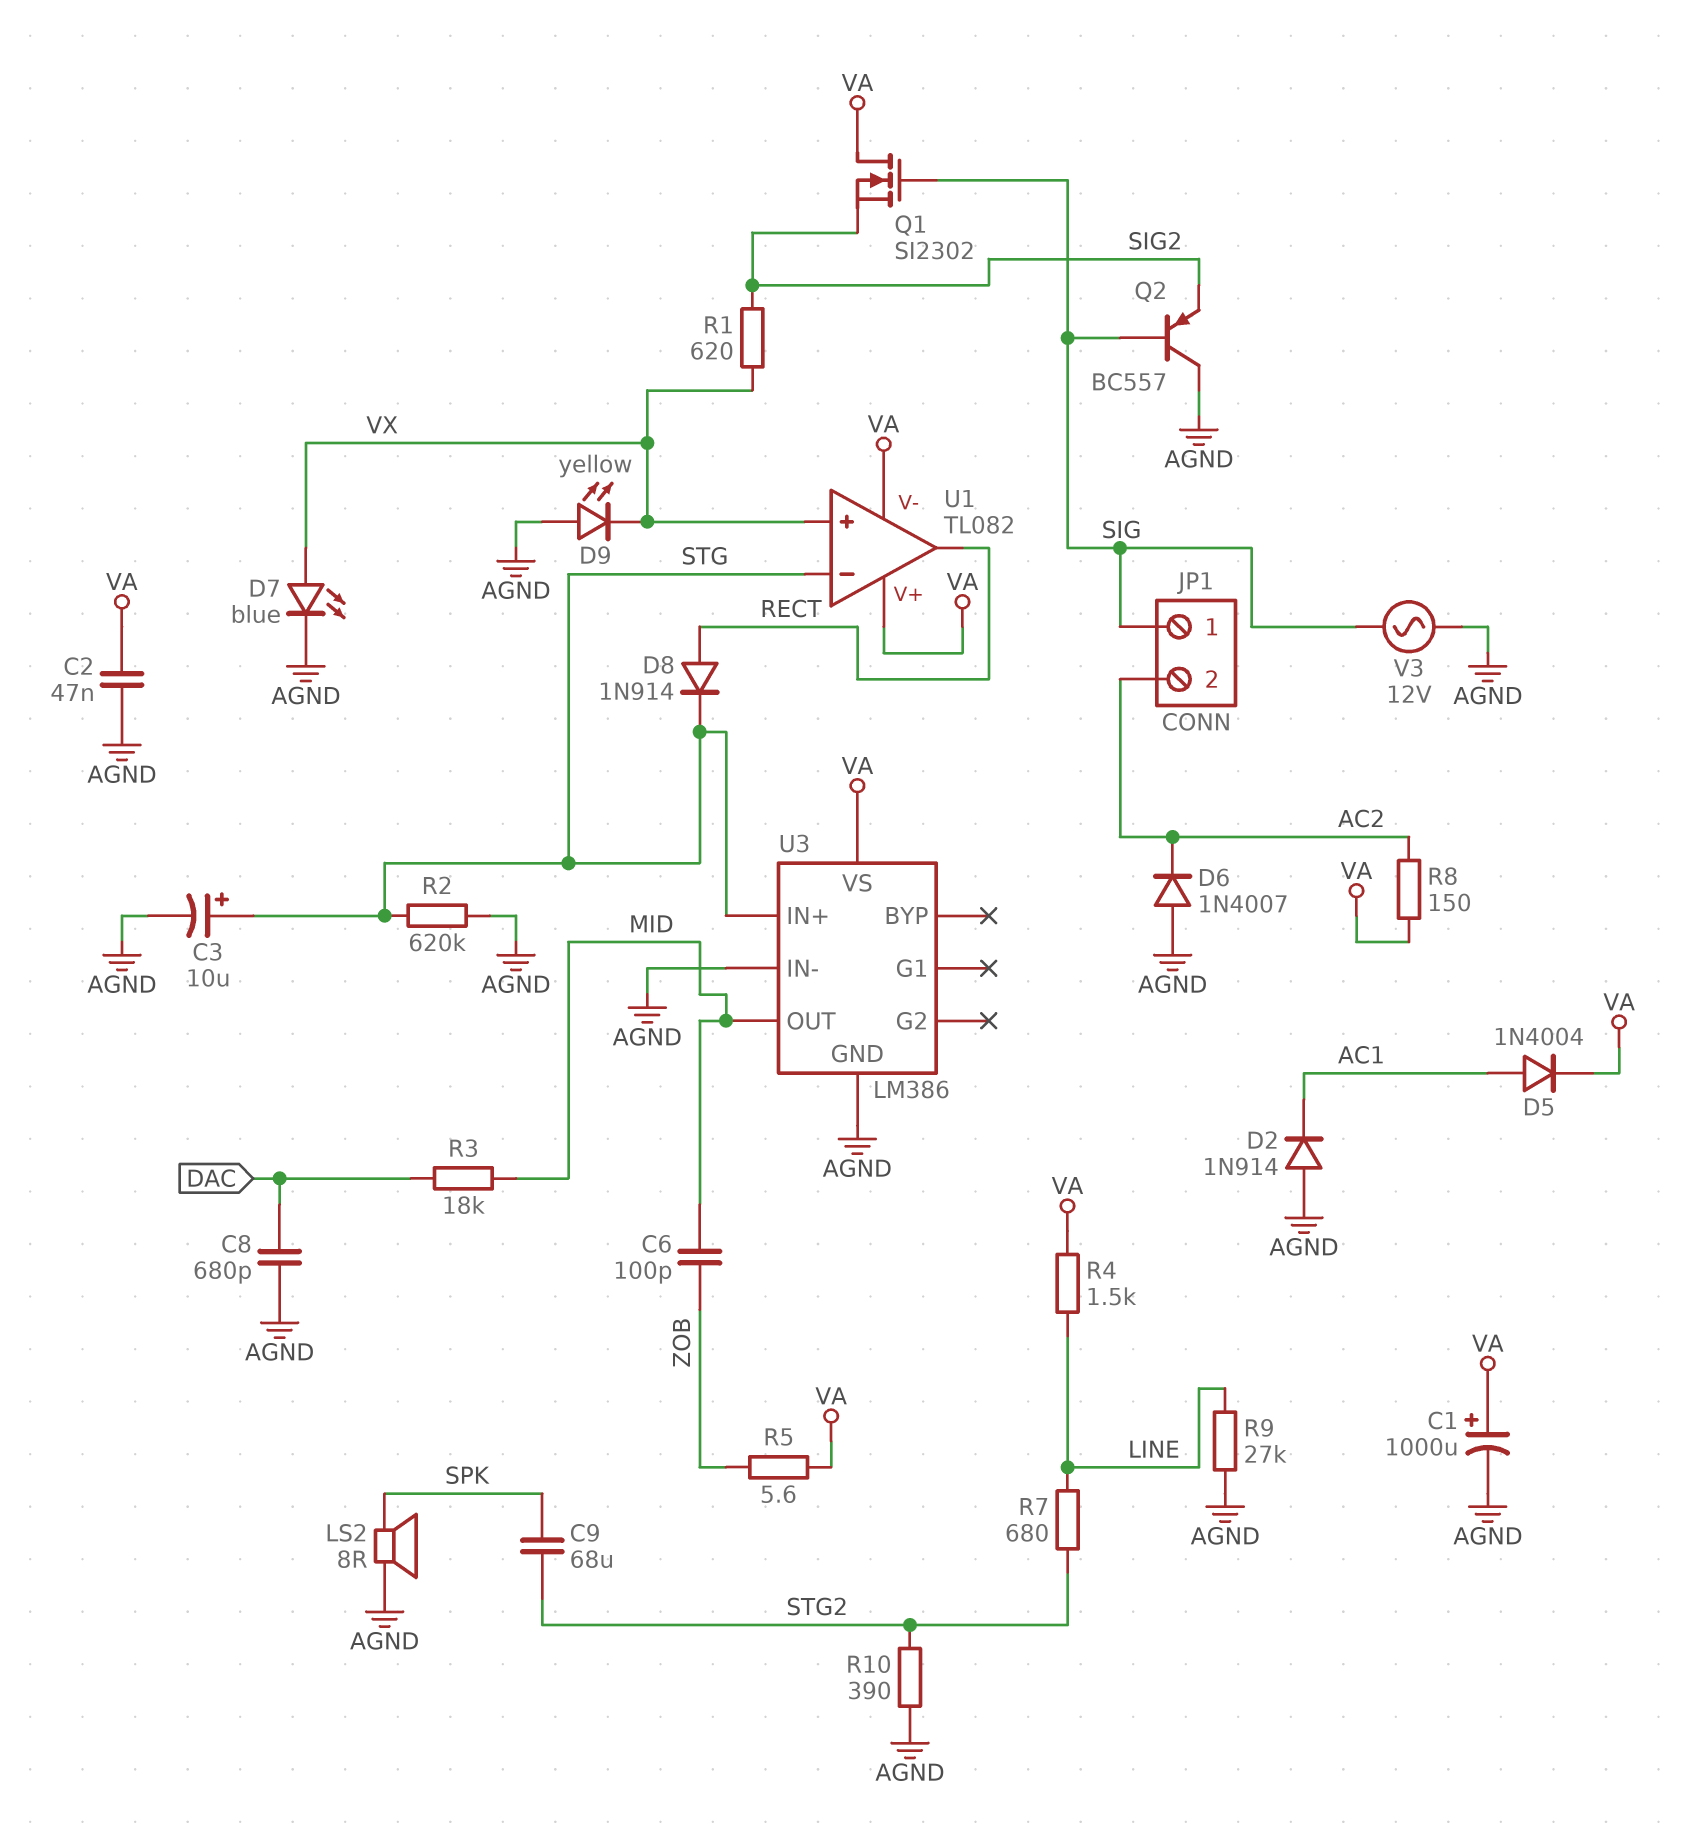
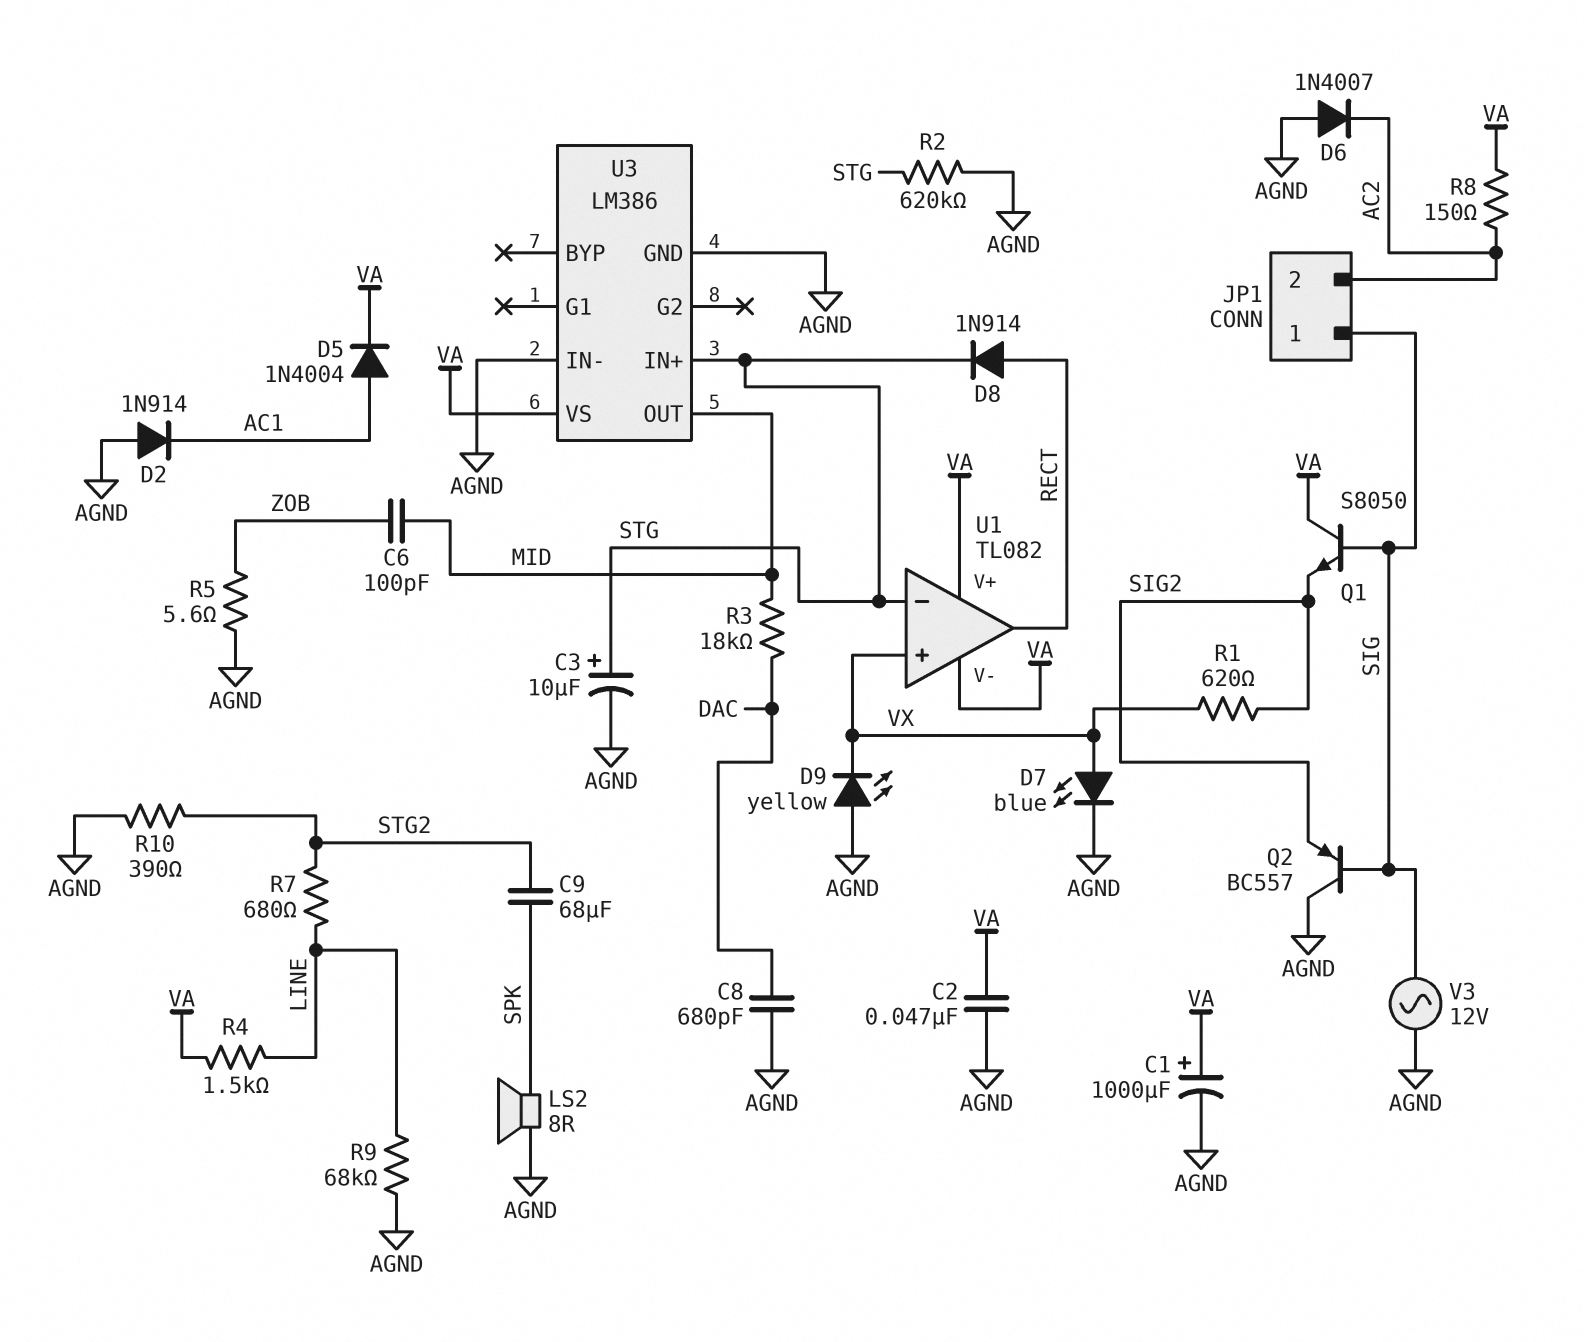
Q1: NMOS SI2302 (G SIG, D VA, S SIG2) -> NPN S8050 (B SIG, C VA, E SIG2)
R5: 5.6 (VA, ZOB) -> 5.6 (AGND, ZOB)
R9: 27k (AGND, LINE) -> 68k (AGND, LINE)

